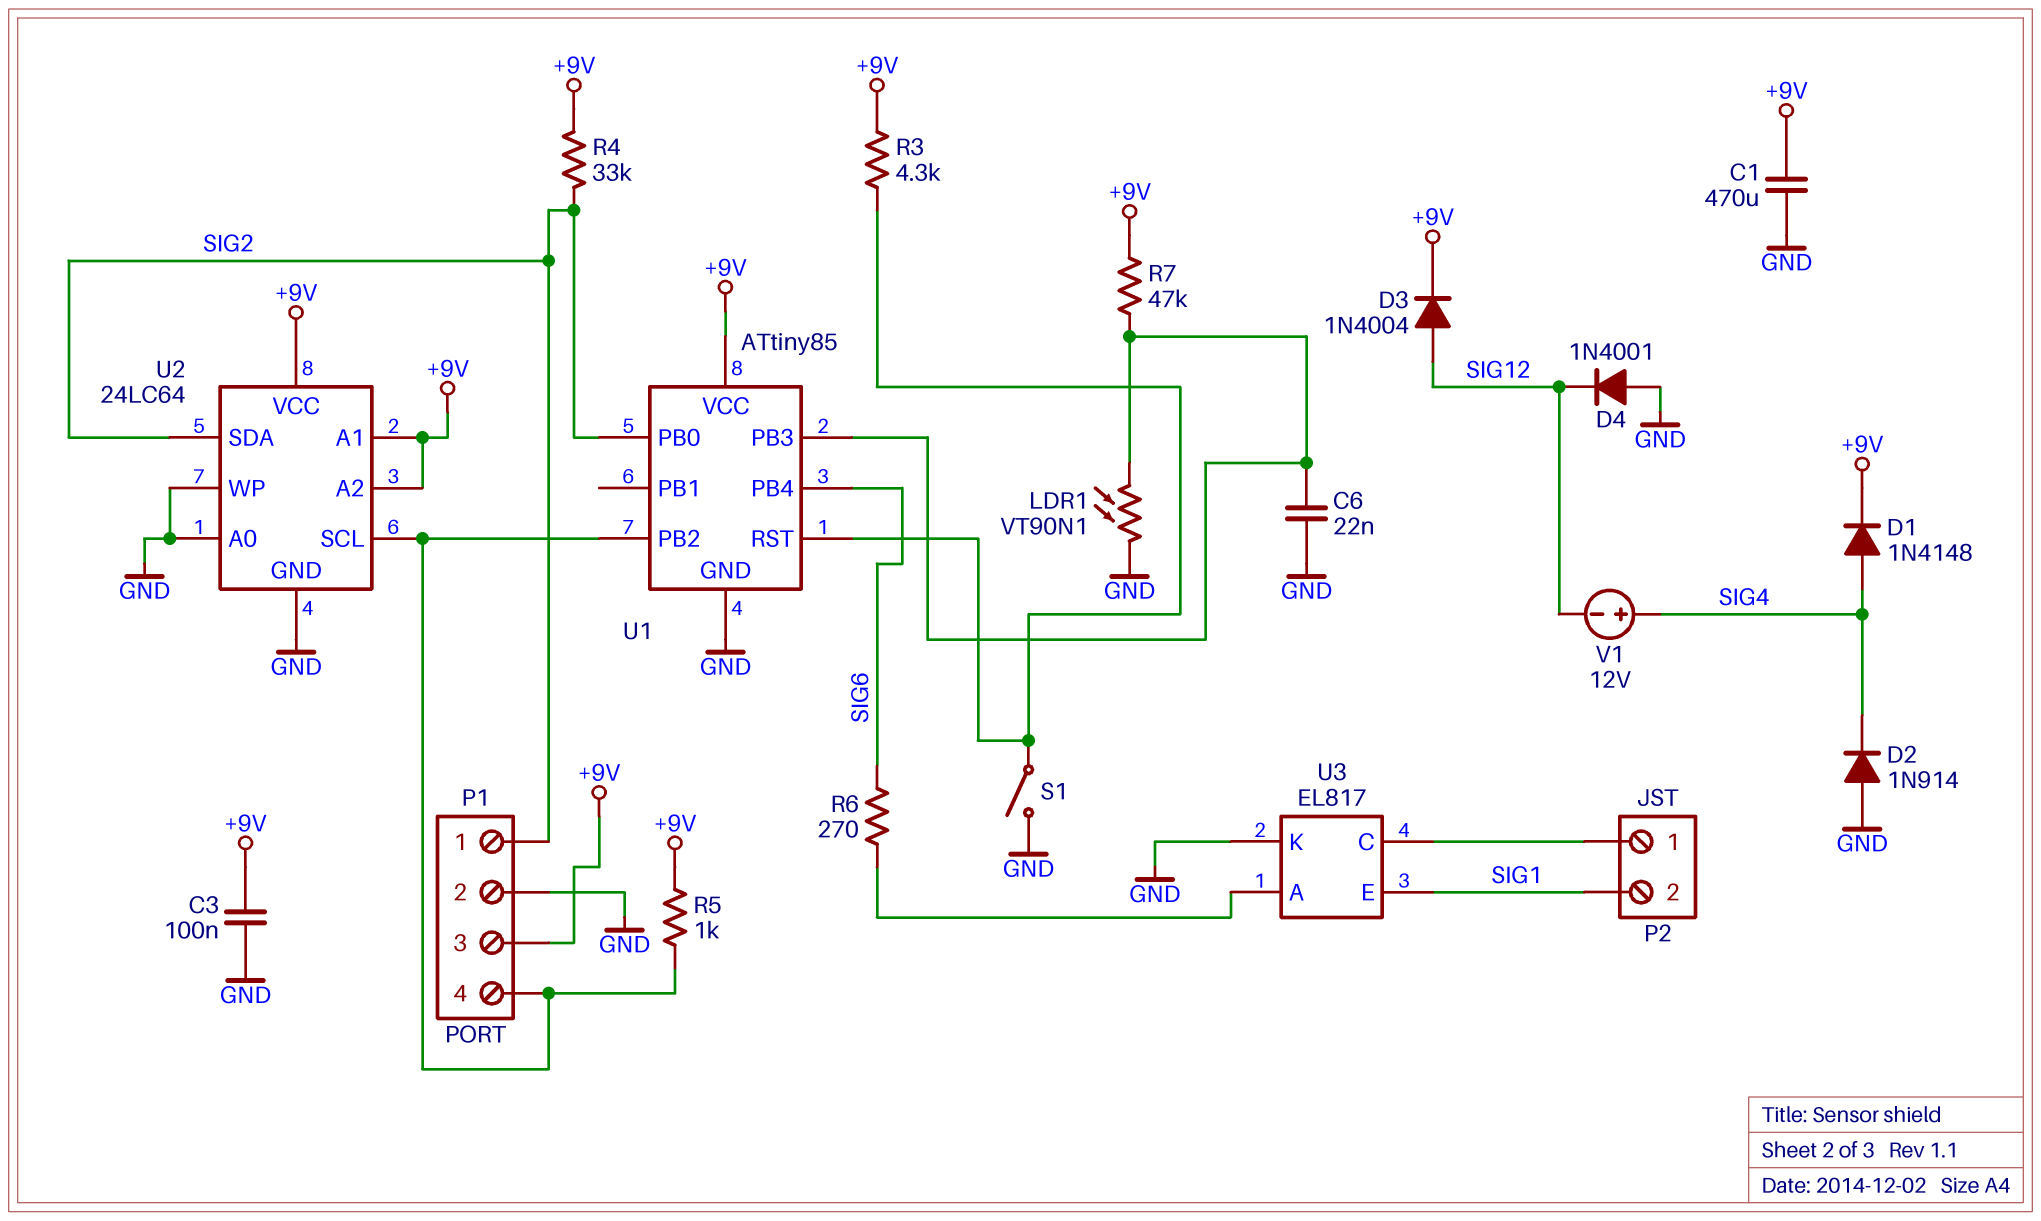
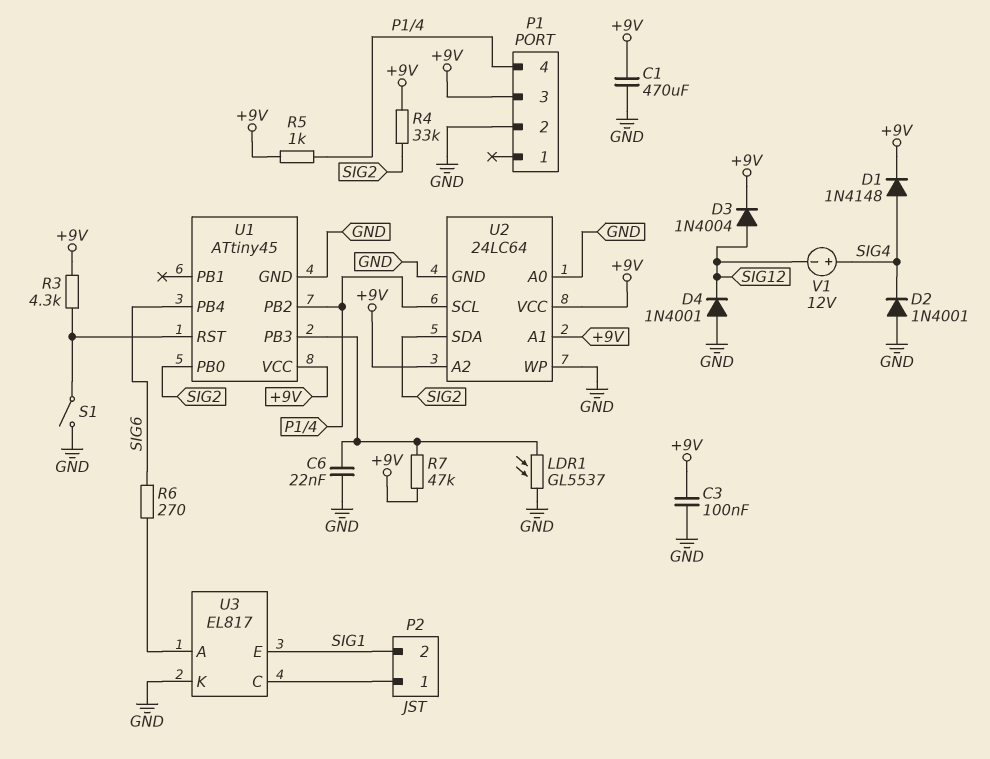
D2: diode 1N914 (A GND, K SIG4) -> diode 1N4001 (A GND, K SIG4)
LDR1: VT90N1 (GND, U1/PB3) -> GL5537 (GND, U1/PB3)
P1 pin 1: SIG2 -> none
U1: ATtiny85 -> ATtiny45

